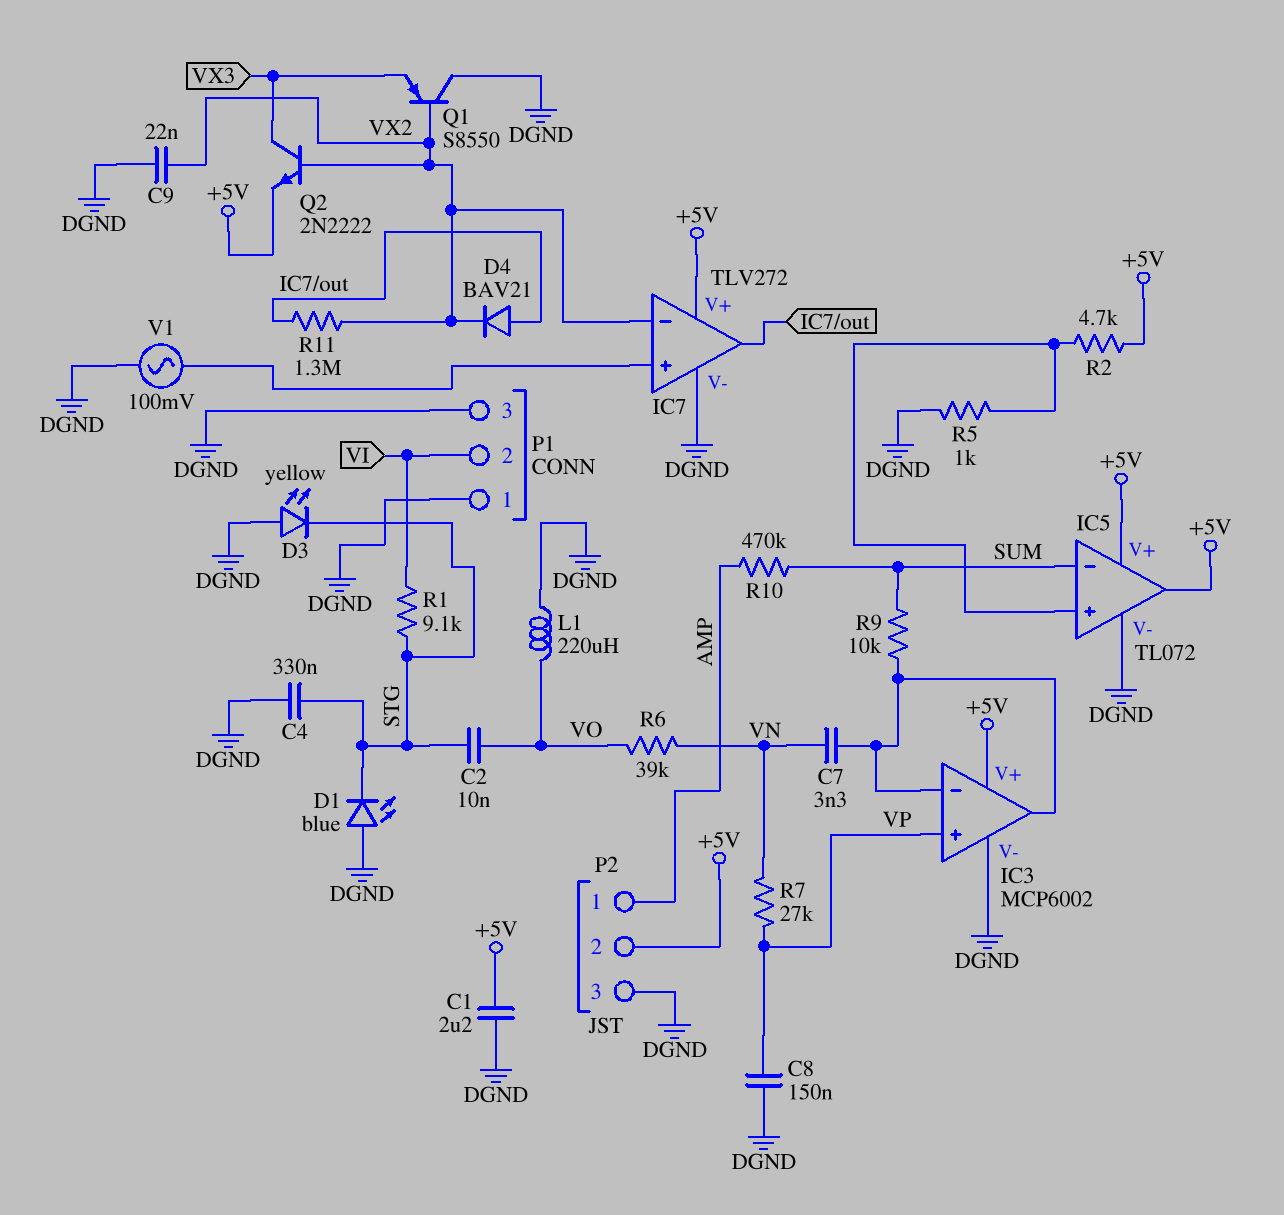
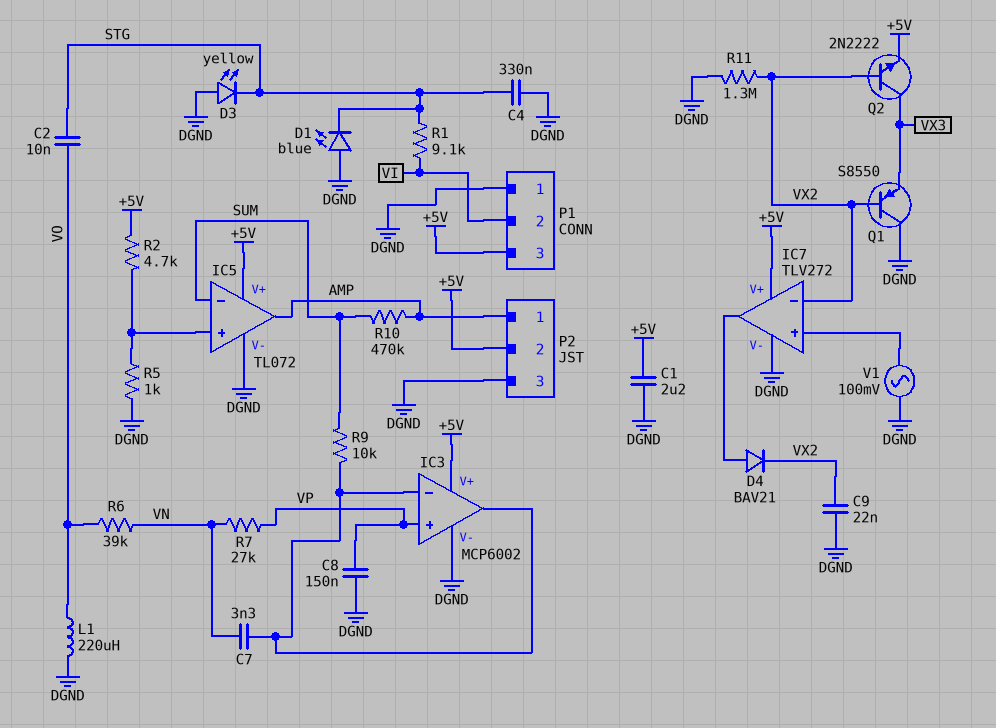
IC5 pin out: +5V -> AMP
P1 pin 3: DGND -> +5V
R11: 1.3M (IC7/out, VX2) -> 1.3M (DGND, VX2)

